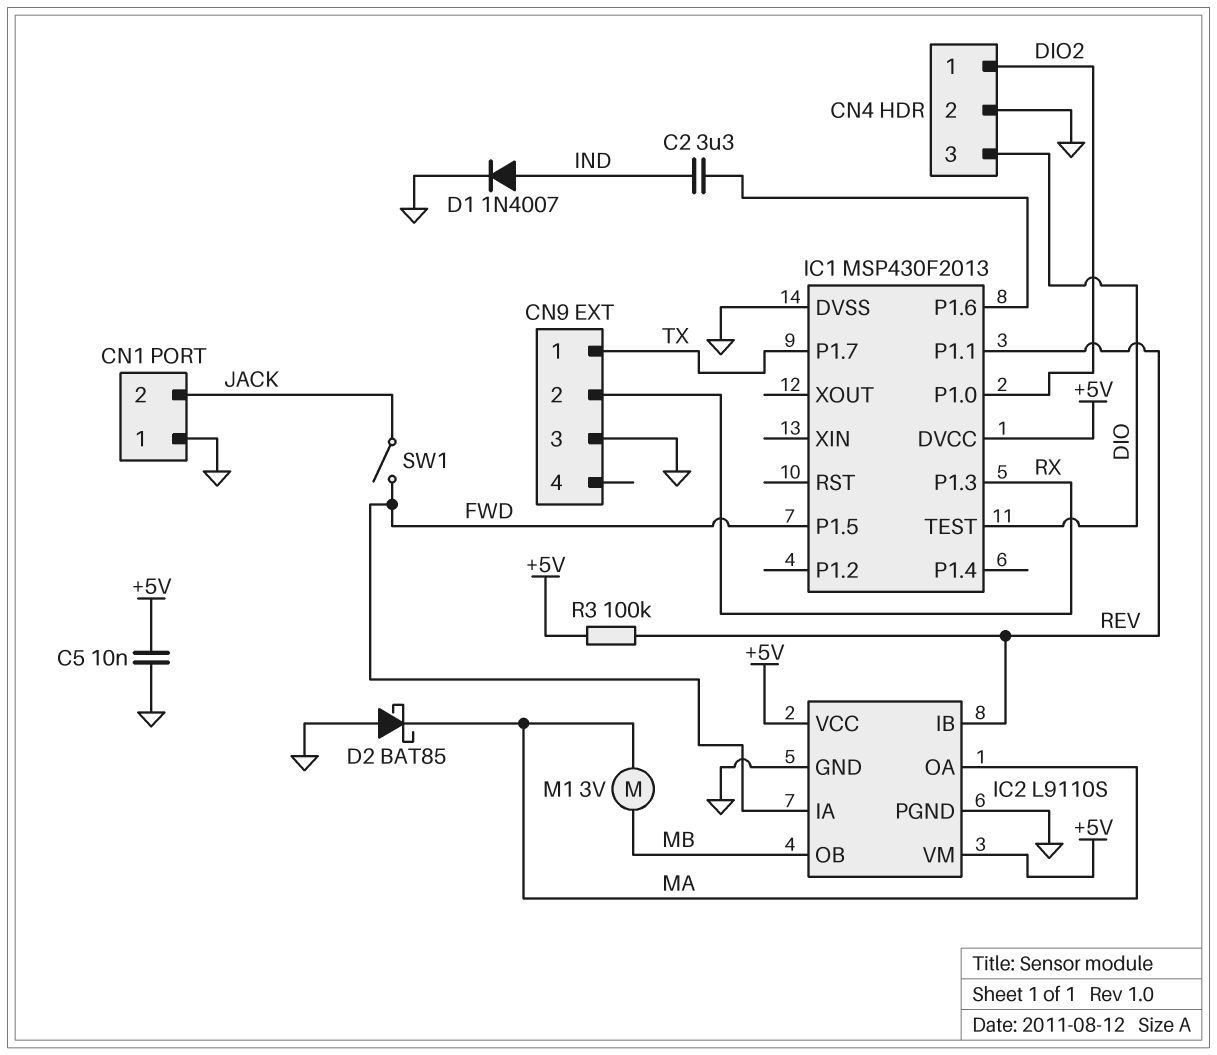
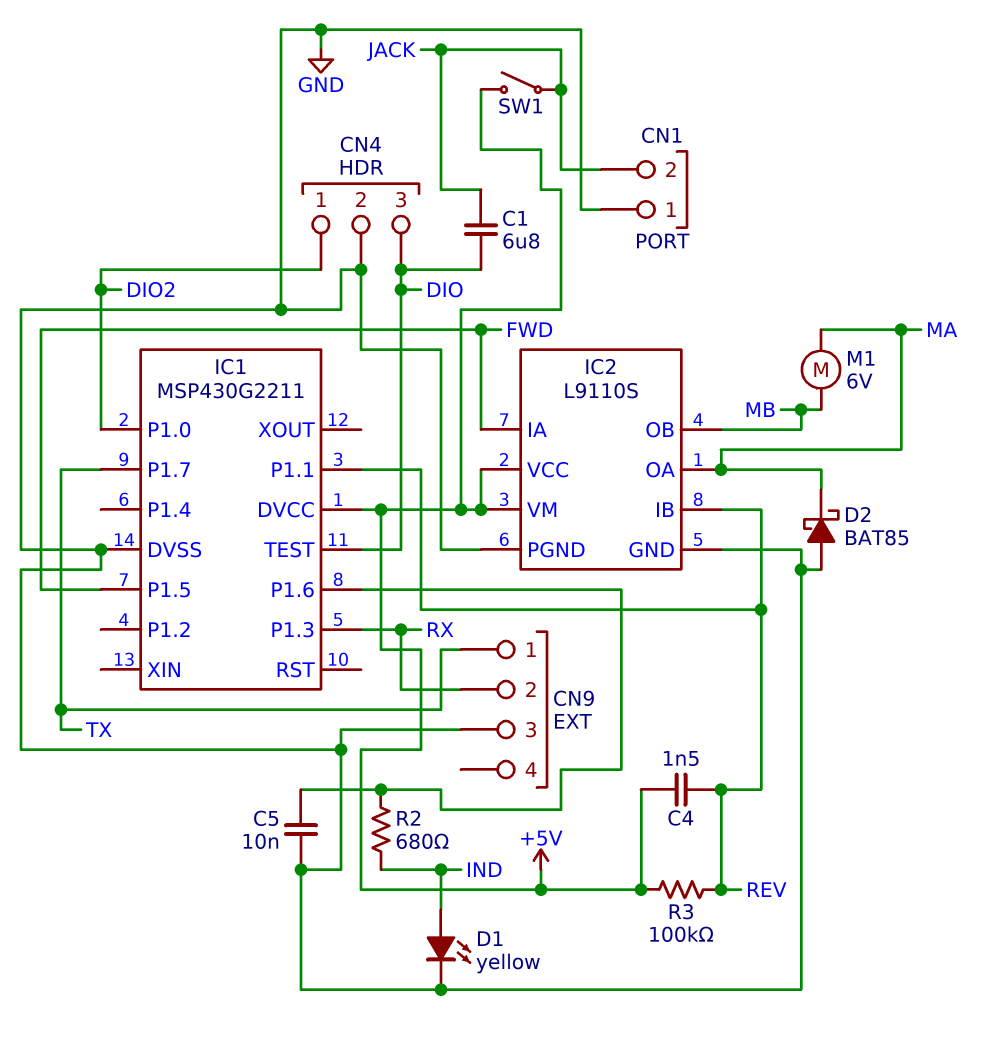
C1: none -> 6.8uF (DIO, JACK)
C2: 3.3uF (IC1/P1.6, IND) -> none
C4: none -> 1.5nF (+5V, REV)
C5: 10nF (+5V, GND) -> 10nF (GND, IC1/P1.6)
D1: diode 1N4007 (A IND, K GND) -> LED yellow (A IND, K GND)
IC1: MSP430F2013 -> MSP430G2211
M1: motor 3V (MA, MB) -> motor 6V (MA, MB)
R2: none -> 680 (IC1/P1.6, IND)
SW1: switch (FWD, JACK) -> switch (+5V, JACK)

